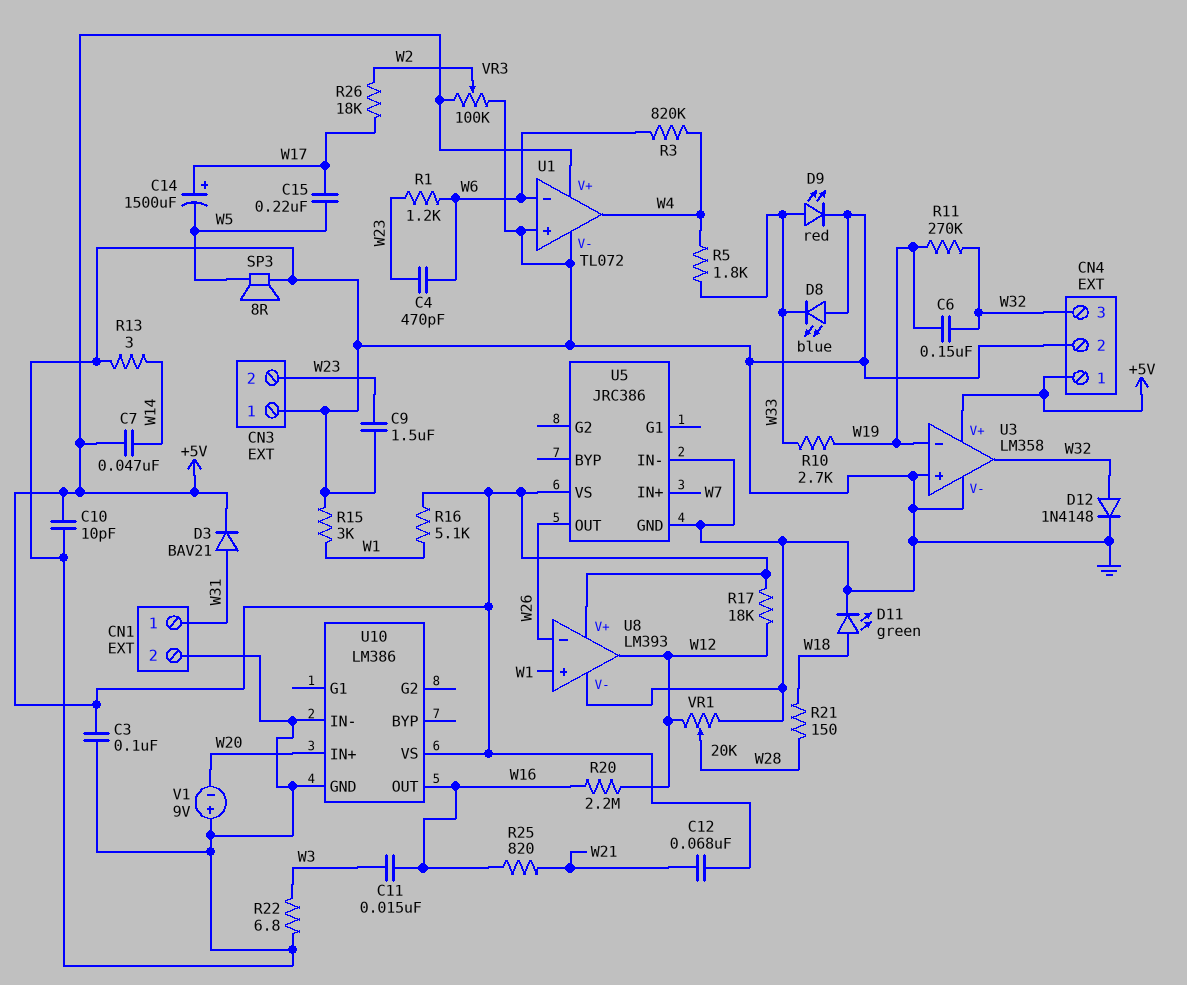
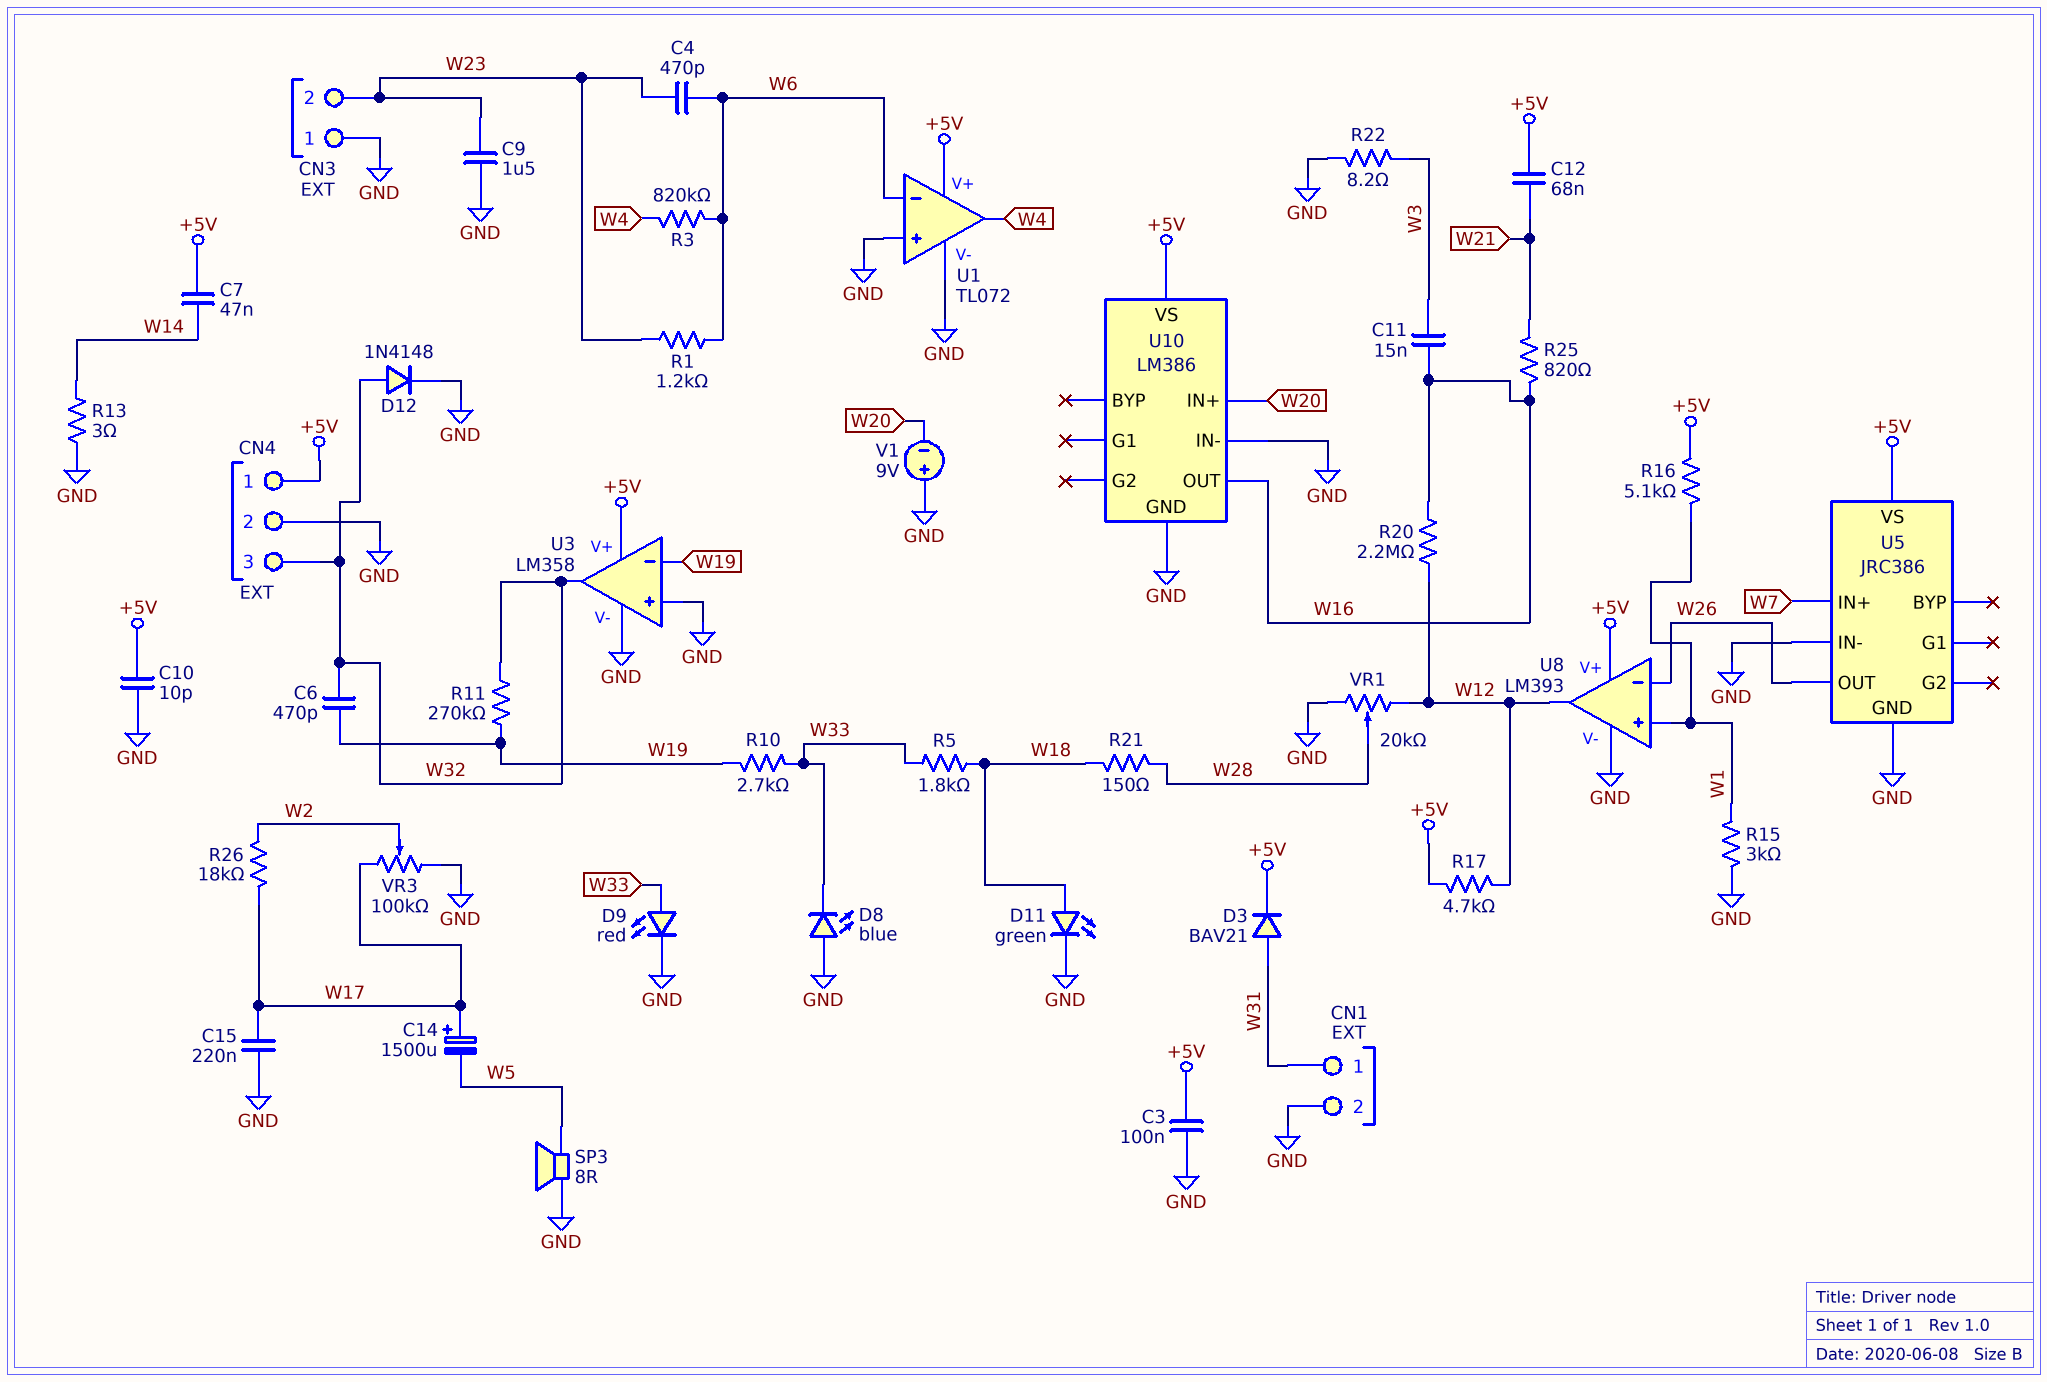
C6: 150nF (W19, W32) -> 470pF (W19, W32)
C15: 220nF (W5, W17) -> 220nF (GND, W17)
R5: 1.8k (W4, W33) -> 1.8k (W18, W33)
R17: 18k (+5V, W12) -> 4.7k (+5V, W12)
R22: 6.8 (GND, W3) -> 8.2 (GND, W3)
VR3: 100k (+5V, GND, wiper W2) -> 100k (GND, W17, wiper W2)

